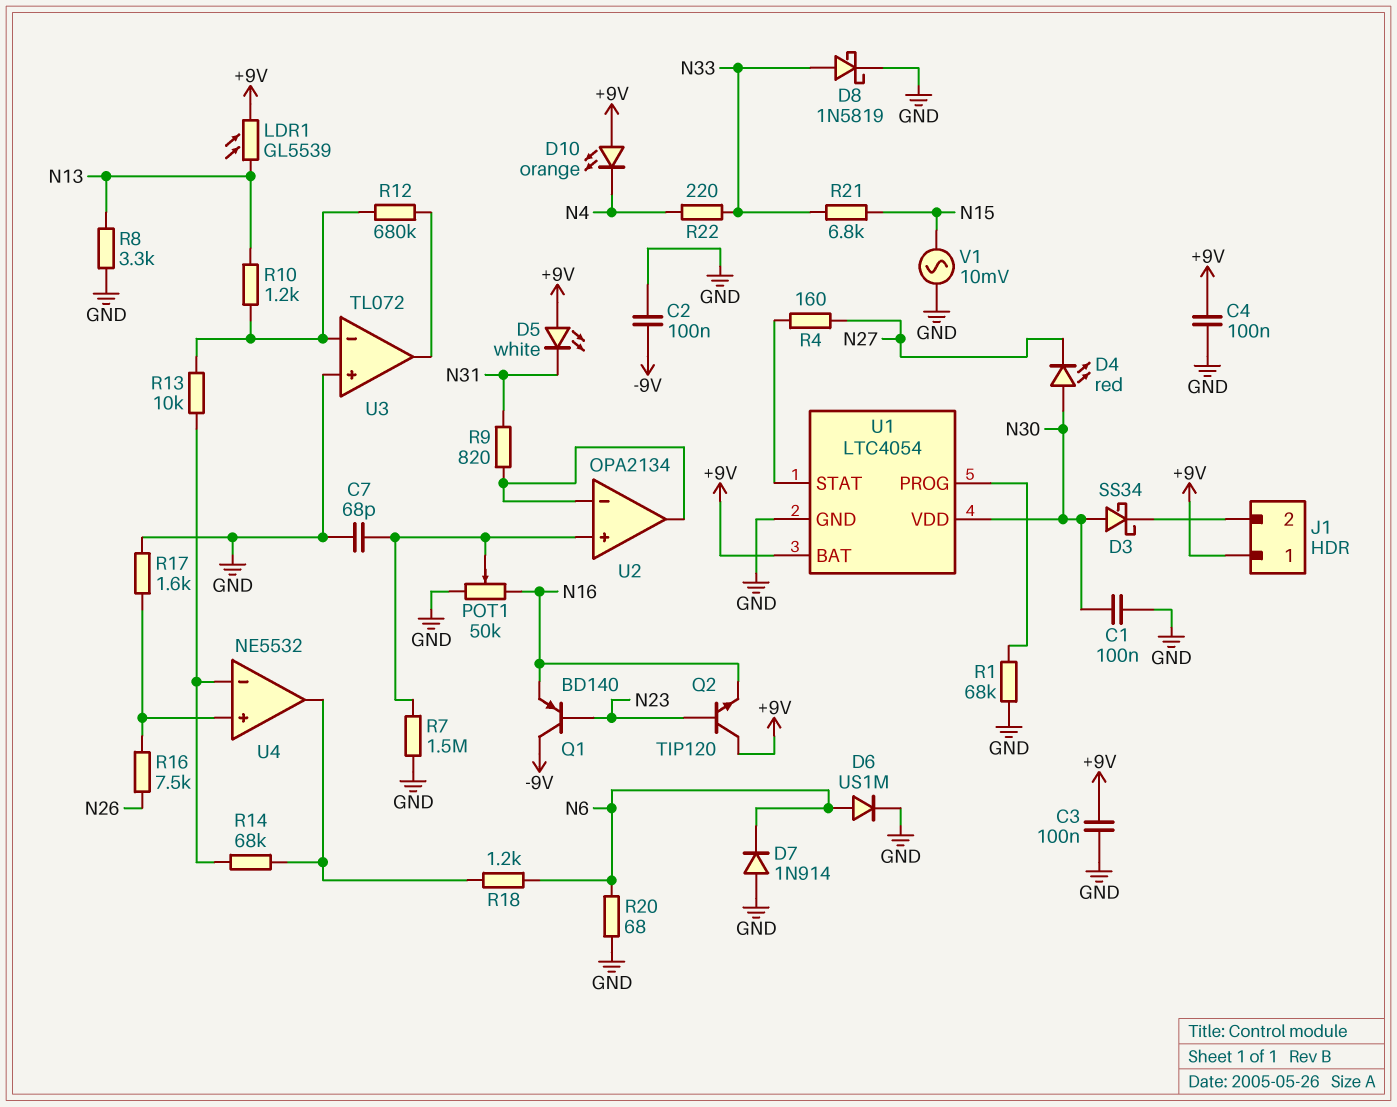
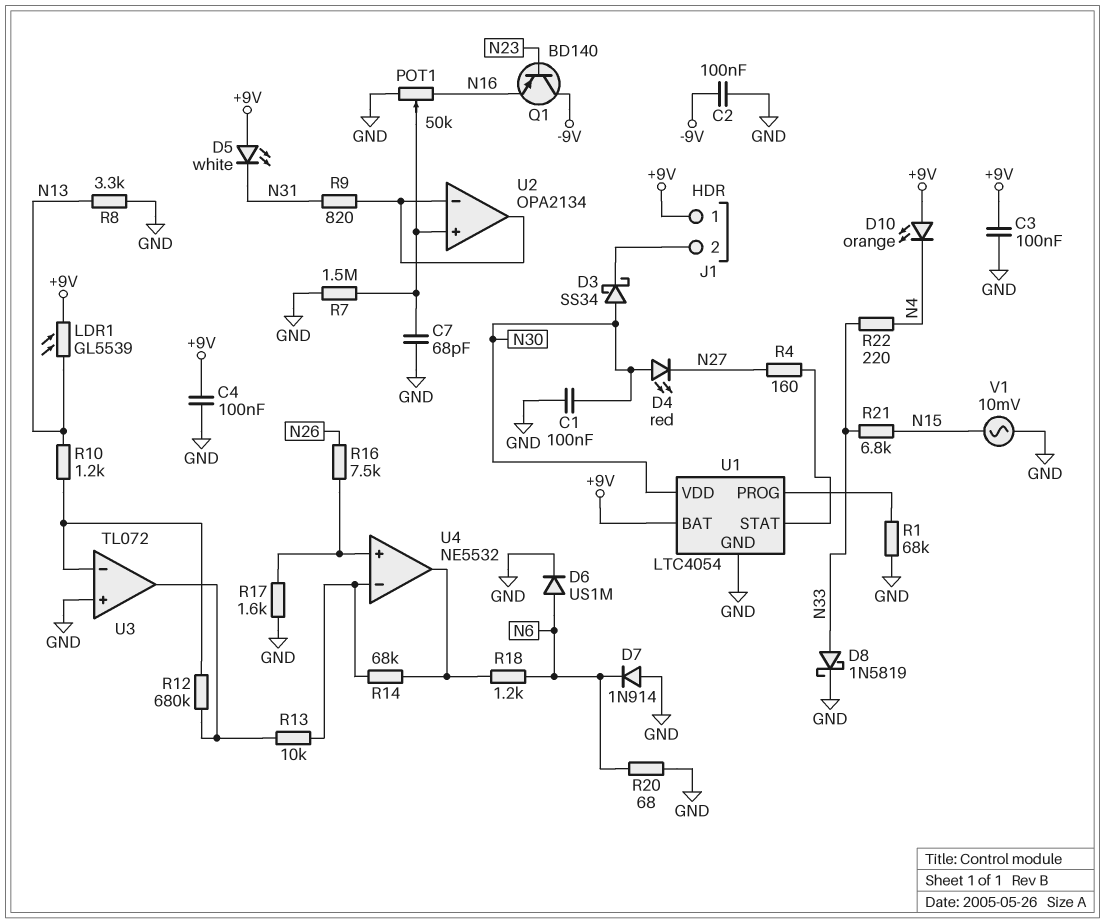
Q2: NPN TIP120 (B N23, C +9V, E N16) -> none
R13: 10k (U3/in-, U4/in-) -> 10k (U3/out, U4/in-)

